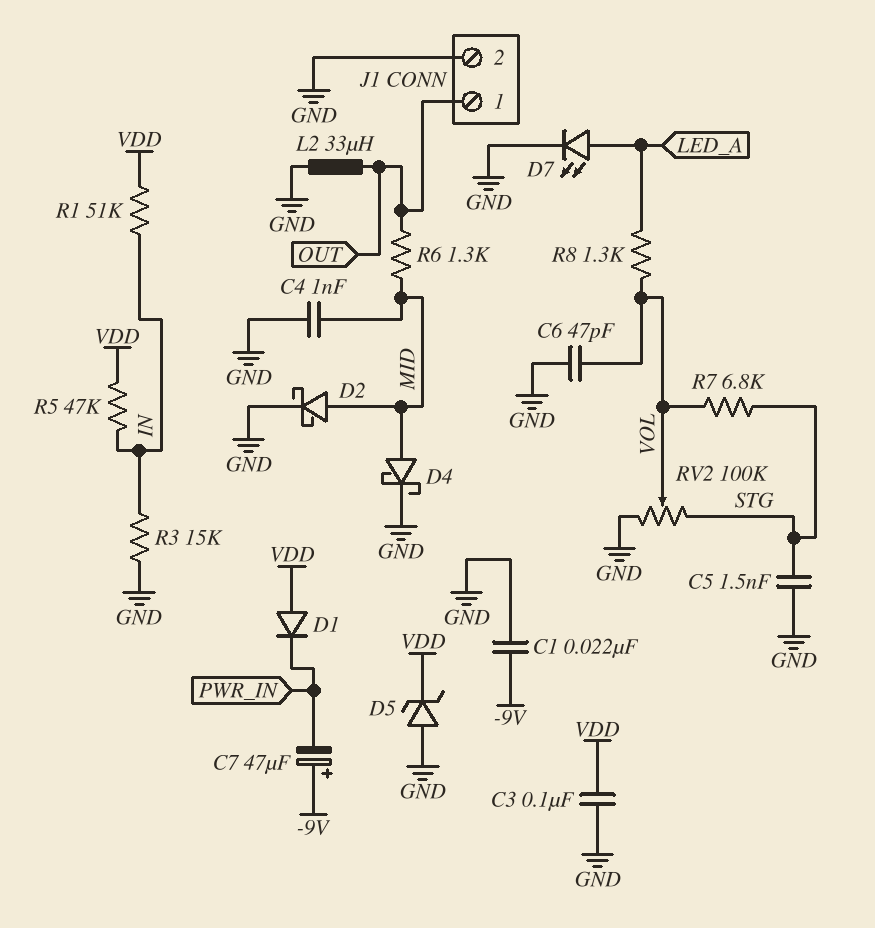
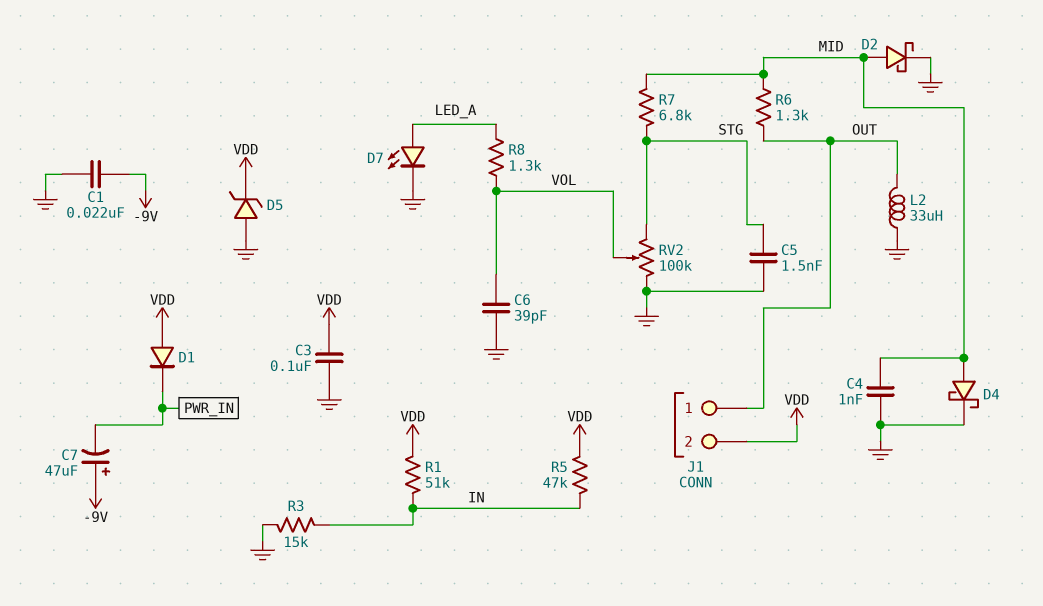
C6: 47pF (GND, VOL) -> 39pF (GND, VOL)
J1 pin 2: GND -> VDD
R7: 6.8k (STG, VOL) -> 6.8k (MID, STG)

